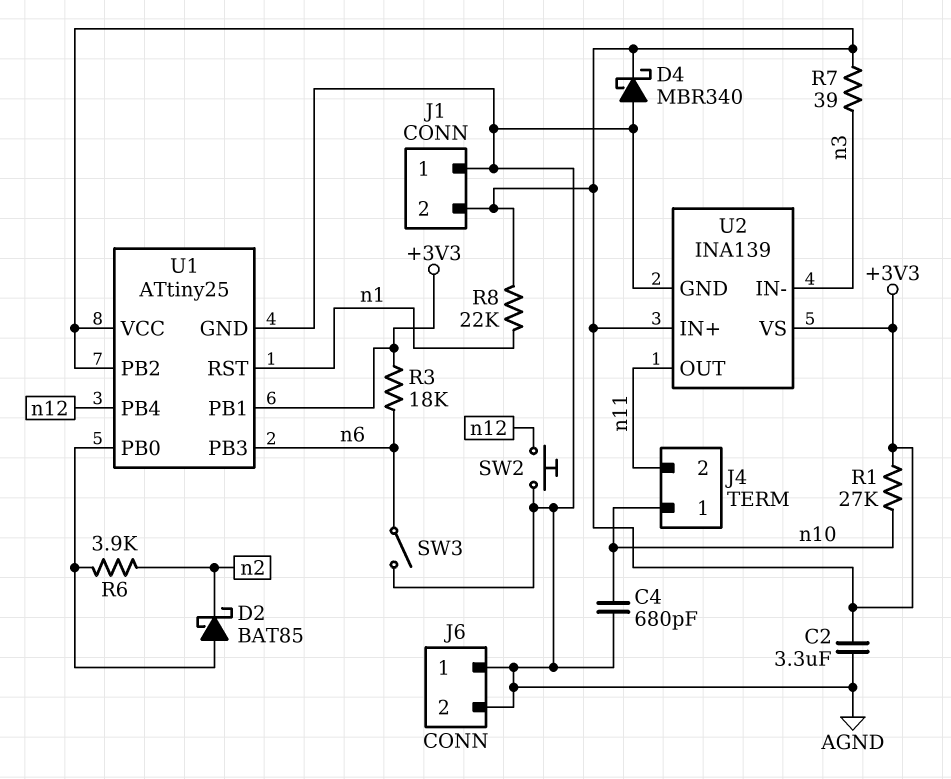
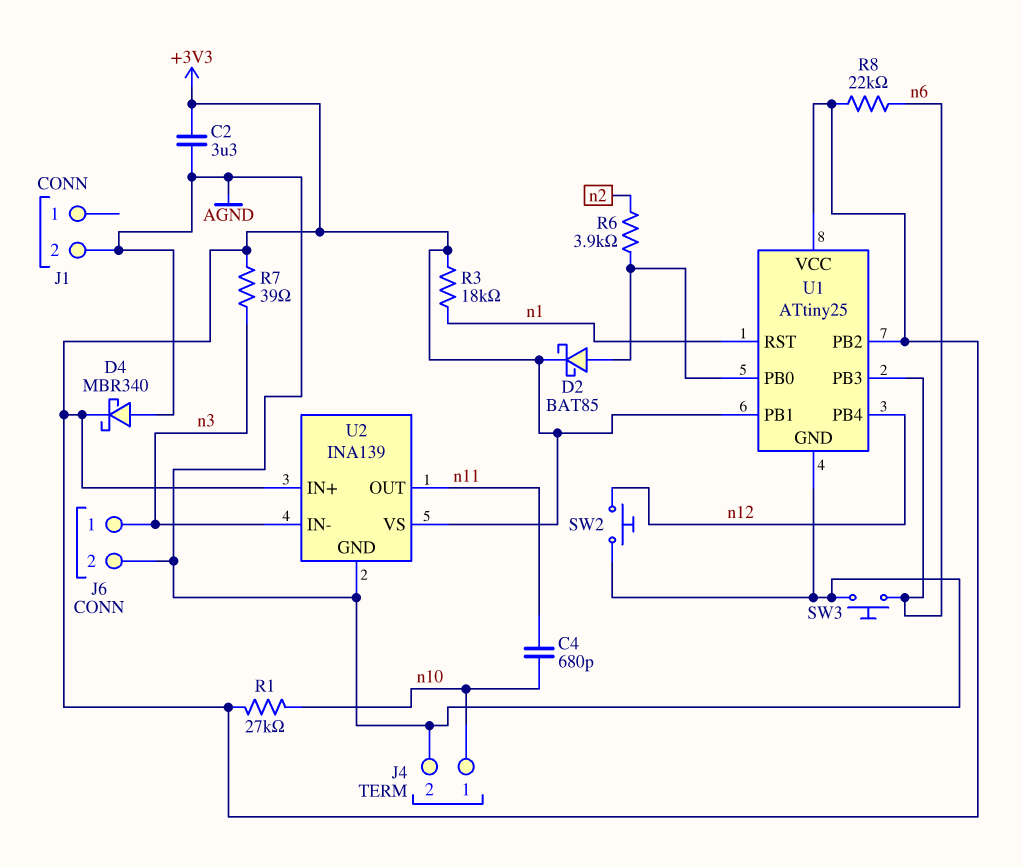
C4: 680pF (AGND, n10) -> 680pF (n10, n11)
D2: schottky BAT85 (A U1/PB0, K n2) -> schottky BAT85 (A U1/PB0, K +3V3)
J1 pin 1: AGND -> none
J1 pin 2: +3V3 -> AGND
J4 pin 2: n11 -> AGND
J6 pin 1: AGND -> n3
R3: 18k (+3V3, n6) -> 18k (+3V3, n1)
R8: 22k (+3V3, n1) -> 22k (+3V3, n6)
SW3: switch (AGND, n6) -> button (AGND, n6)

